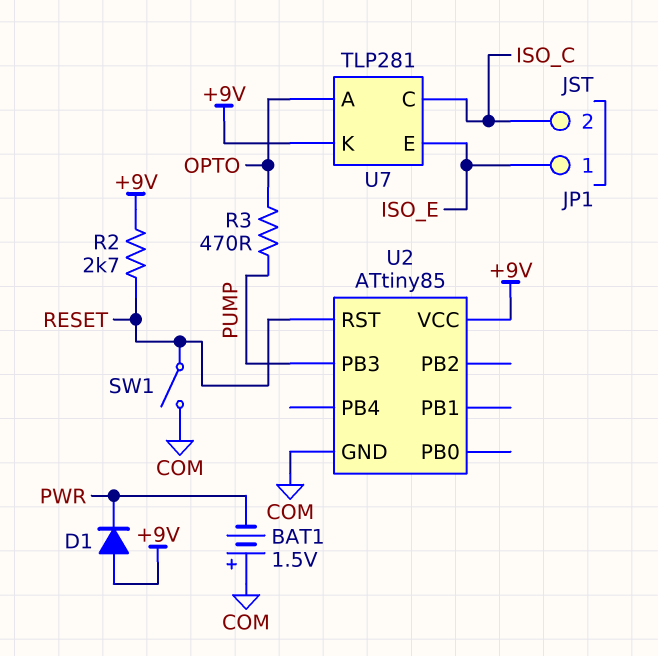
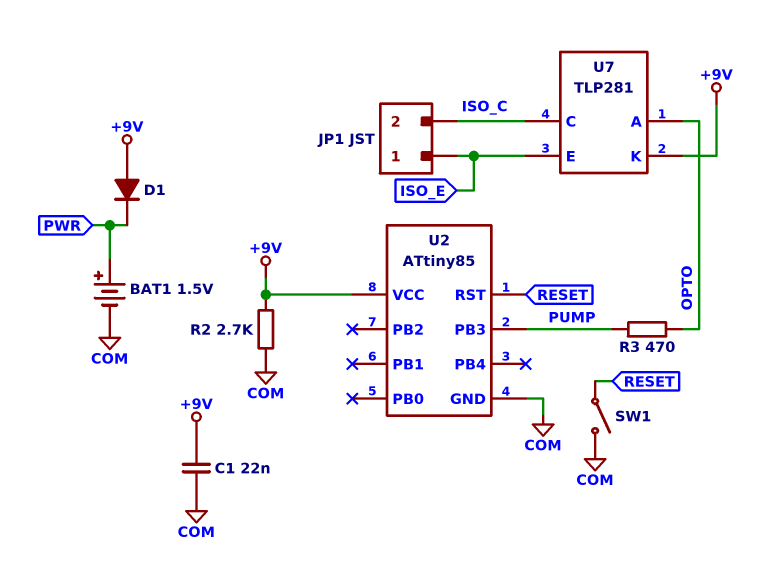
BAT1: 1.5V (plus COM, minus PWR) -> 1.5V (plus PWR, minus COM)
C1: none -> 22nF (+9V, COM)
R2: 2.7k (+9V, RESET) -> 2.7k (+9V, COM)

